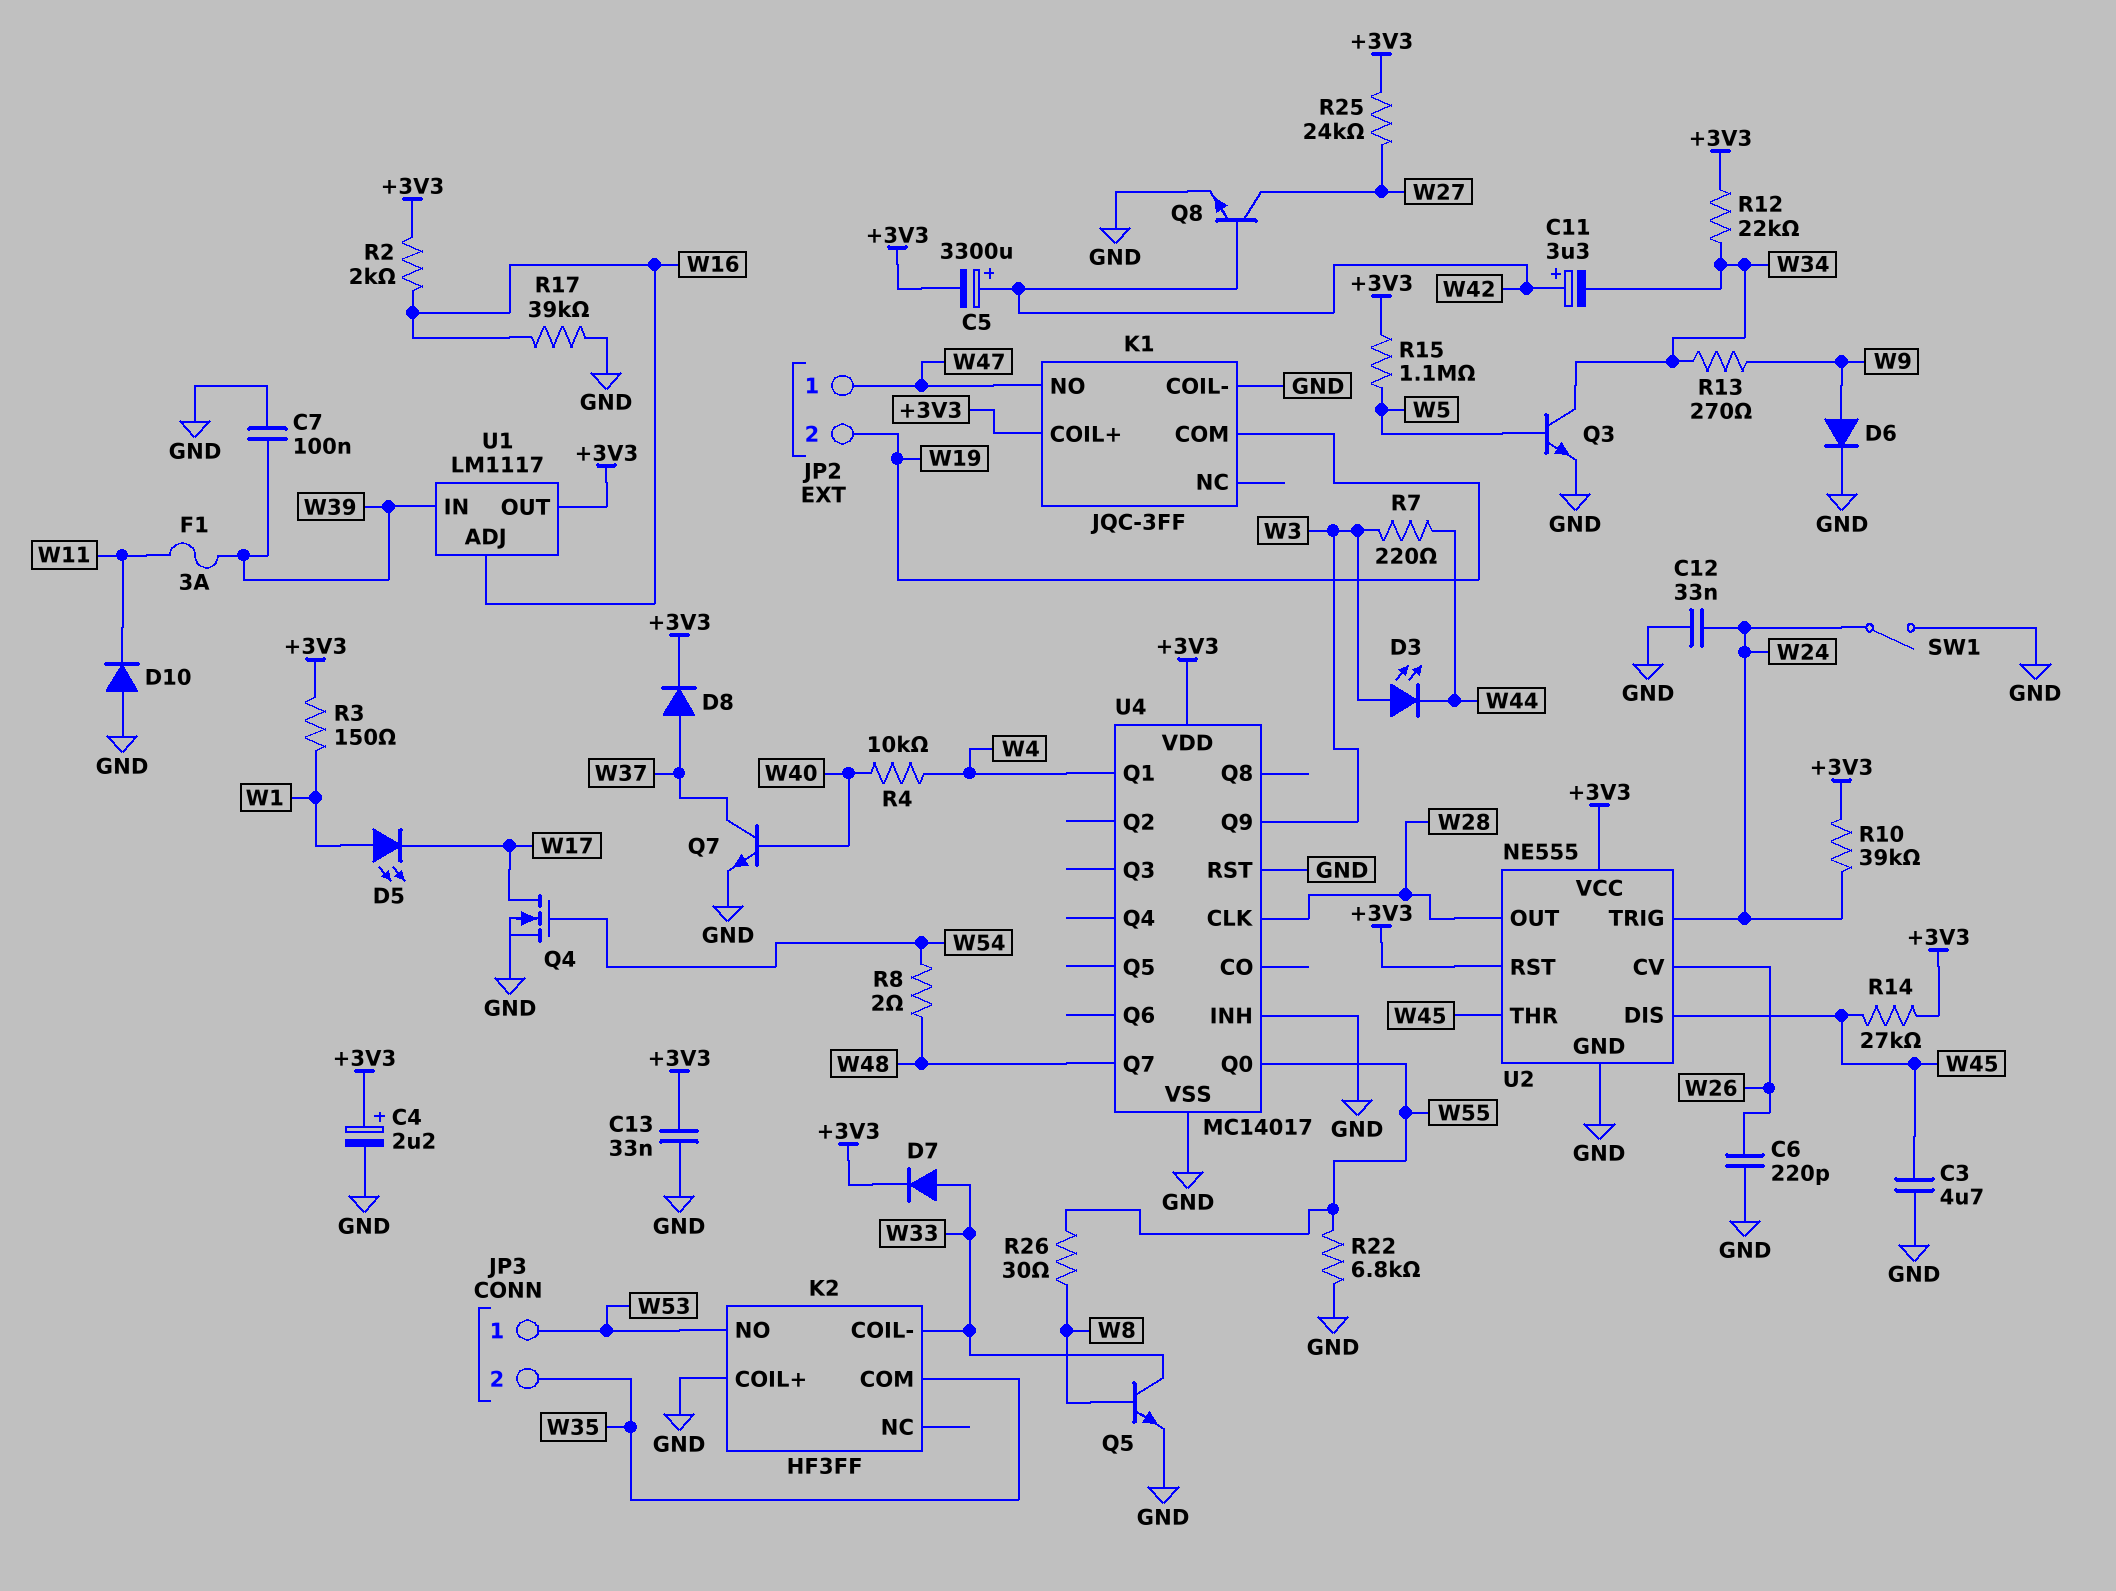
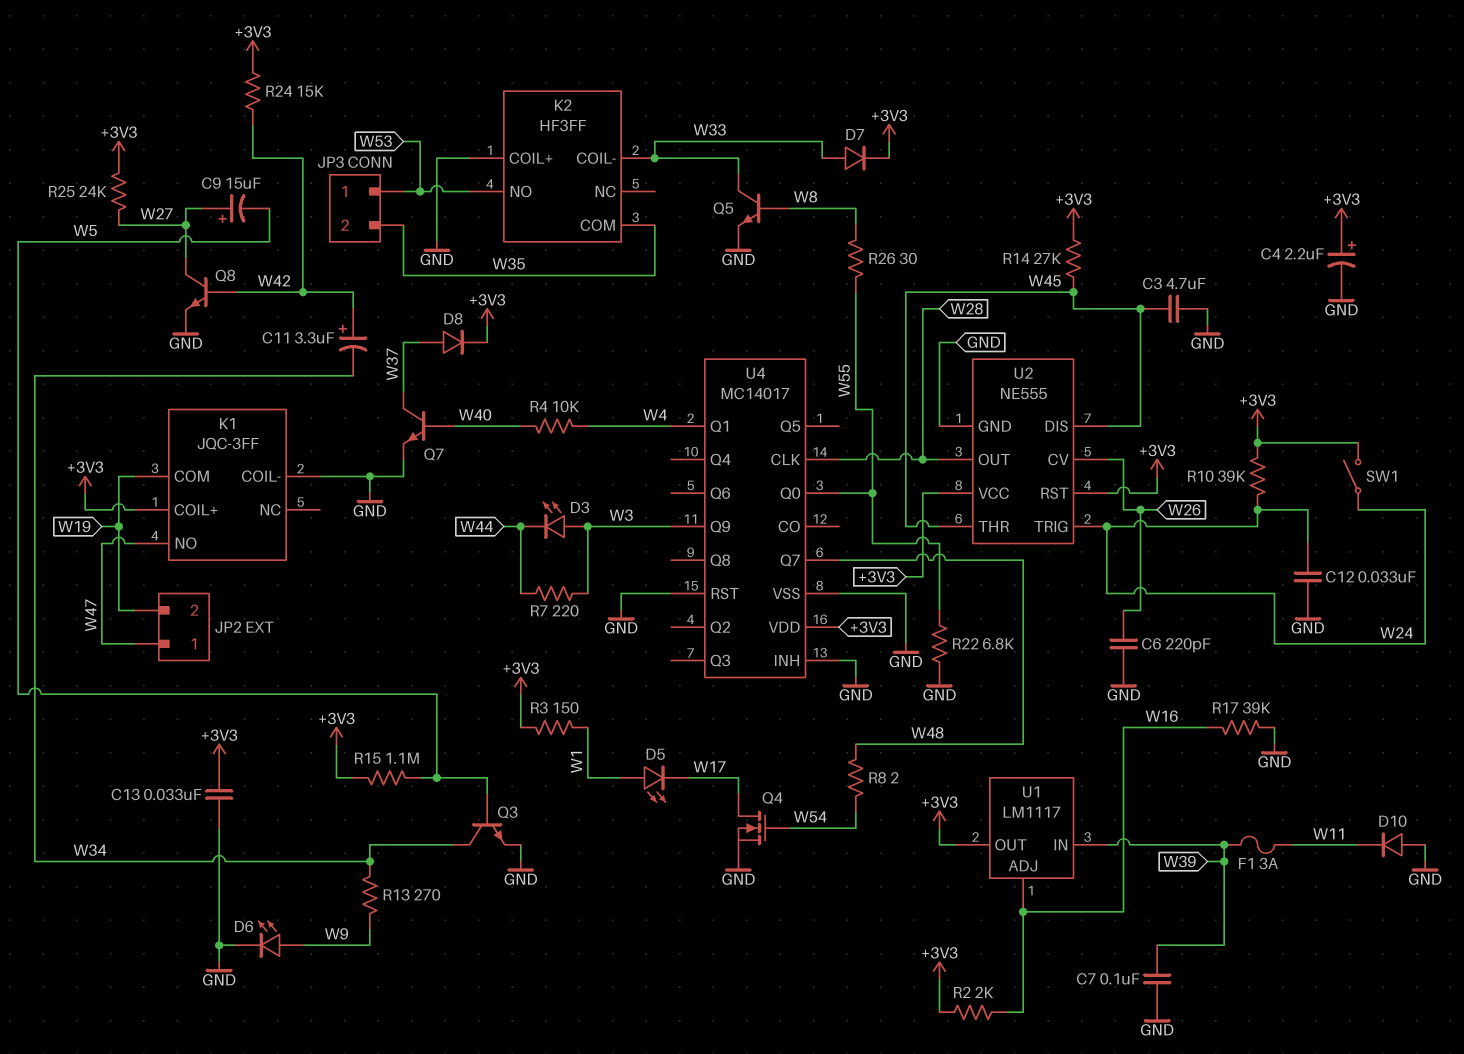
C5: 3300uF (plus W42, minus +3V3) -> none
C9: none -> 15uF (plus W27, minus W5)
D6: diode (A W9, K GND) -> LED (A W9, K GND)
R12: 22k (+3V3, W34) -> none
R24: none -> 15k (+3V3, W42)
SW1: switch (GND, W24) -> switch (+3V3, W24)

